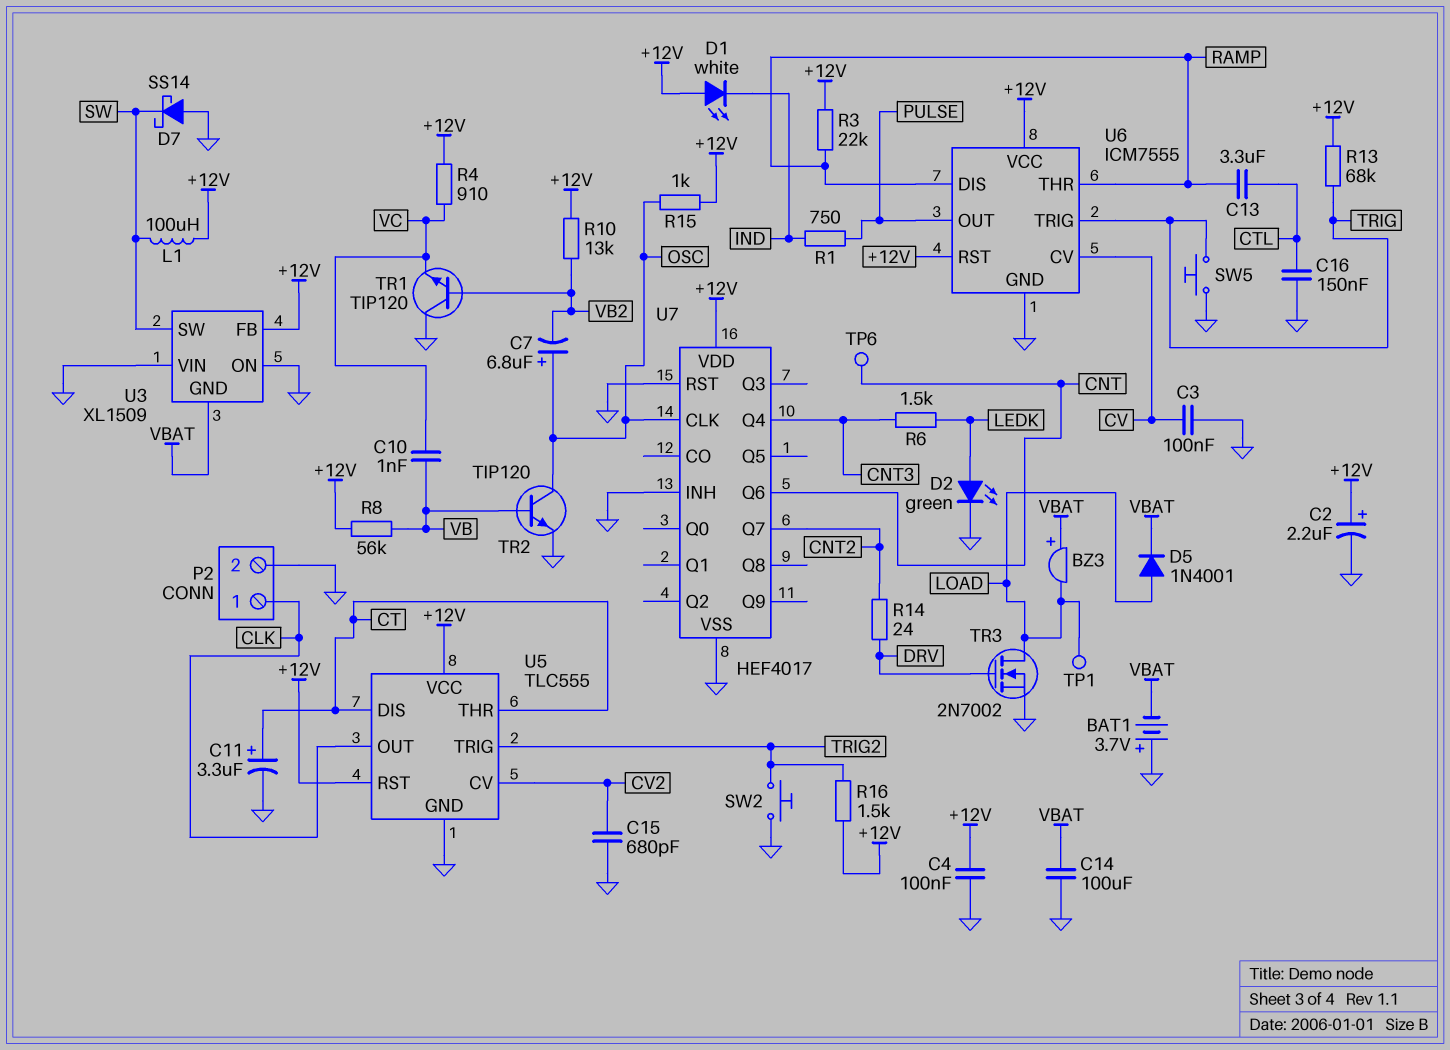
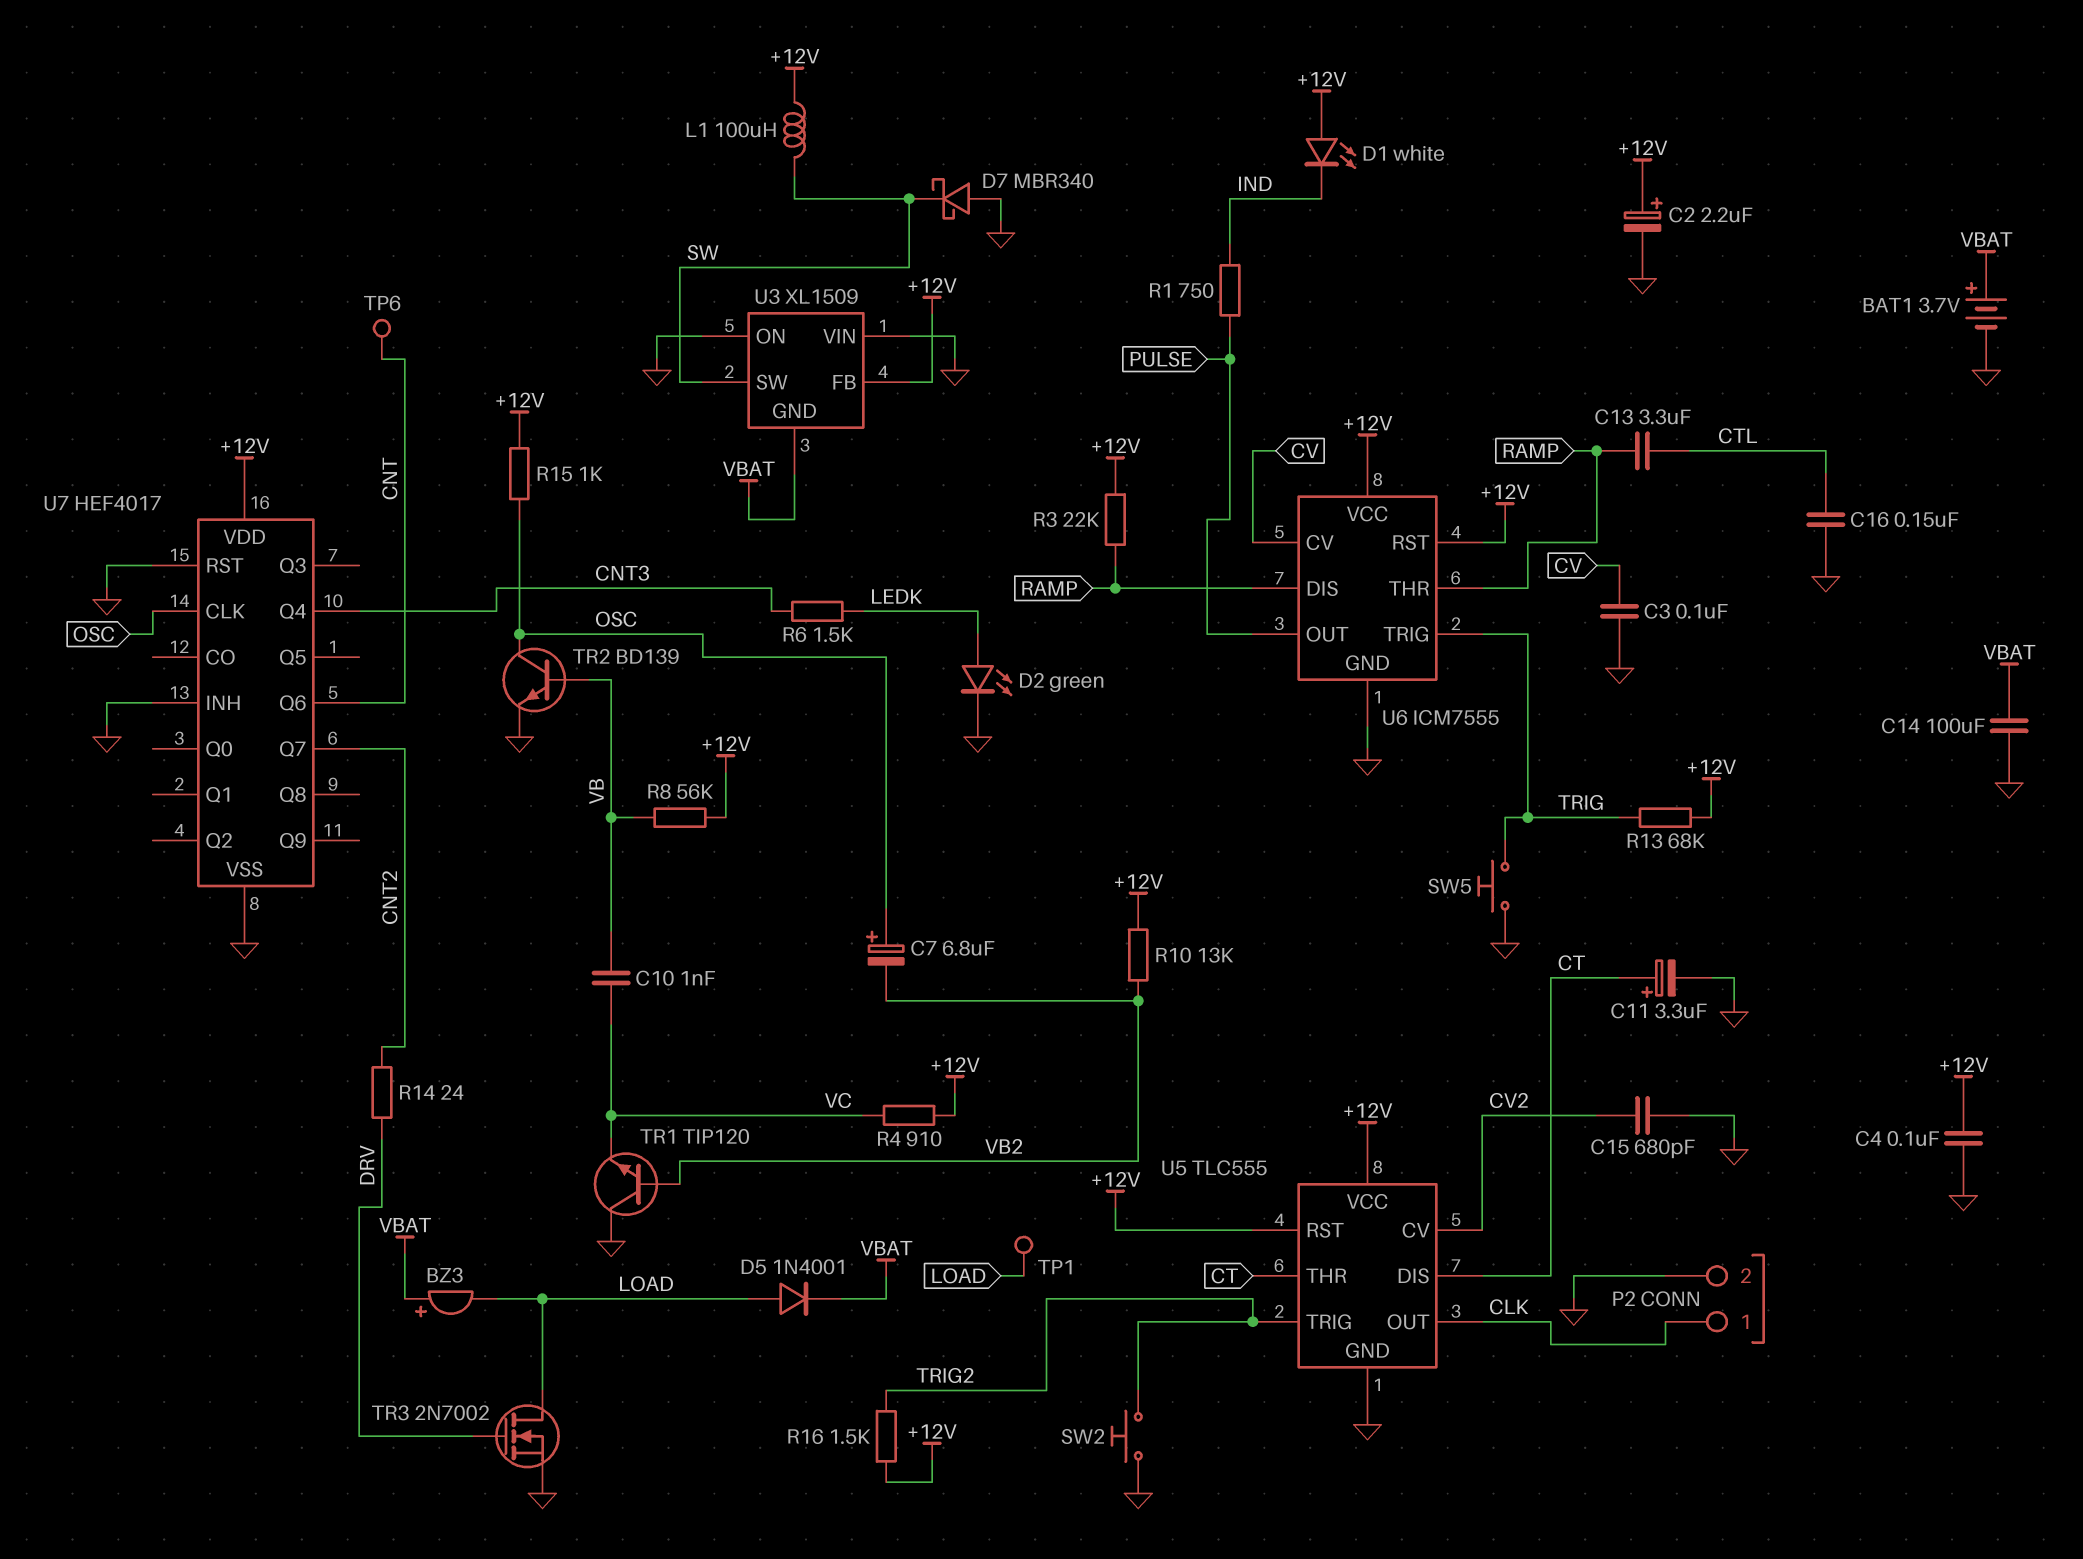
BAT1: 3.7V (plus GND, minus VBAT) -> 3.7V (plus VBAT, minus GND)
D7: schottky SS14 (A GND, K SW) -> schottky MBR340 (A GND, K SW)
TR2: NPN TIP120 (B VB, C OSC, E GND) -> NPN BD139 (B VB, C OSC, E GND)

